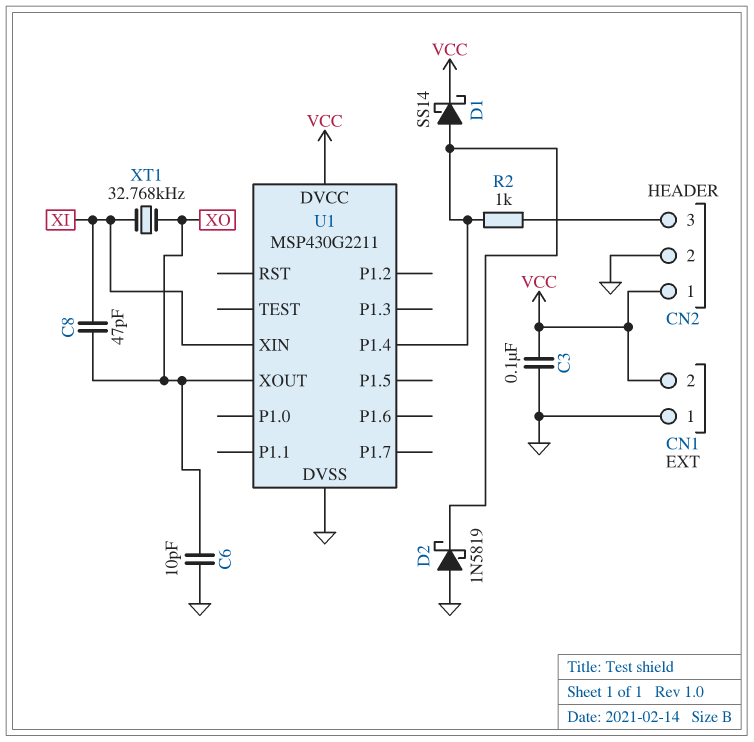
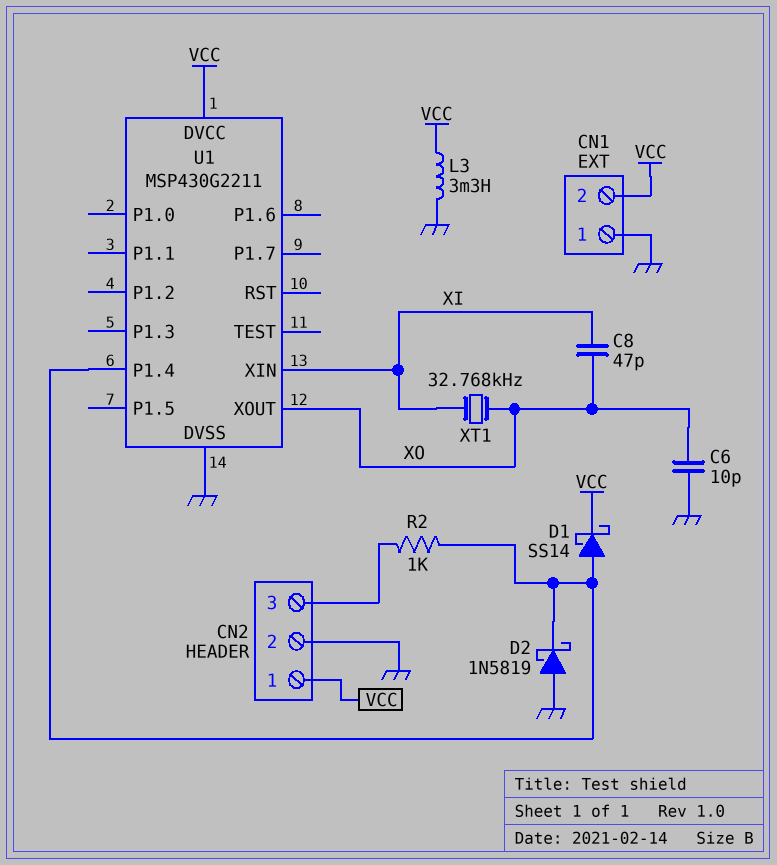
C3: 100nF (GND, VCC) -> none
L3: none -> 3.3mH (GND, VCC)

